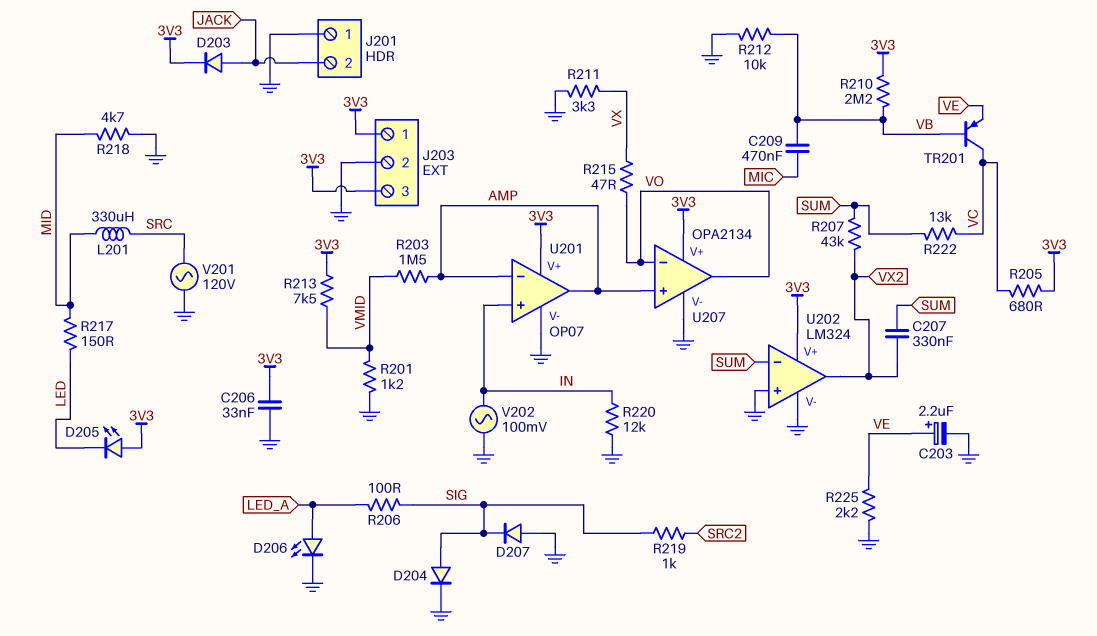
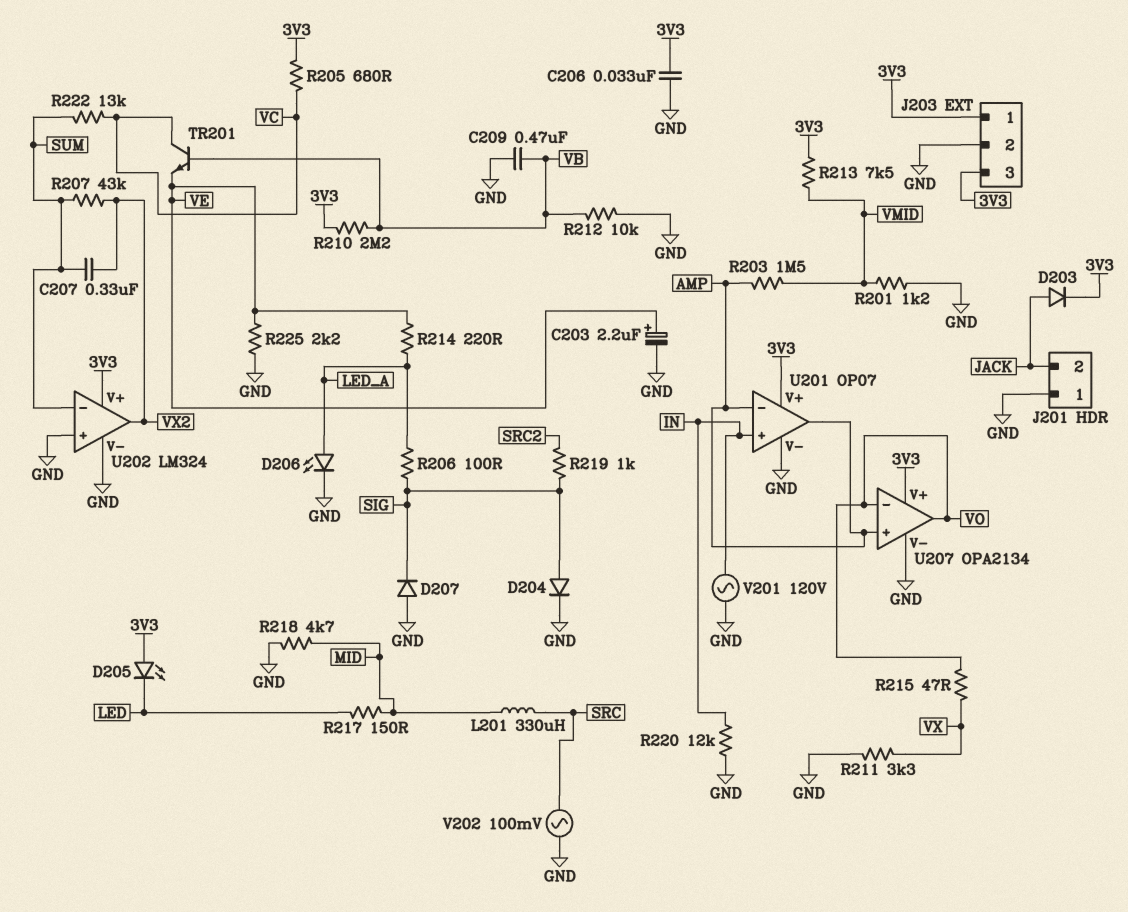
C209: 470nF (MIC, VB) -> 470nF (GND, VB)
R214: none -> 220 (LED_A, VE)
TR201: PNP (B VB, C VC, E VE) -> NPN (B VB, C VC, E VE)
V201: AC 120V (GND, SRC) -> AC 120V (GND, IN)
V202: AC 100mV (GND, IN) -> AC 100mV (GND, SRC)

